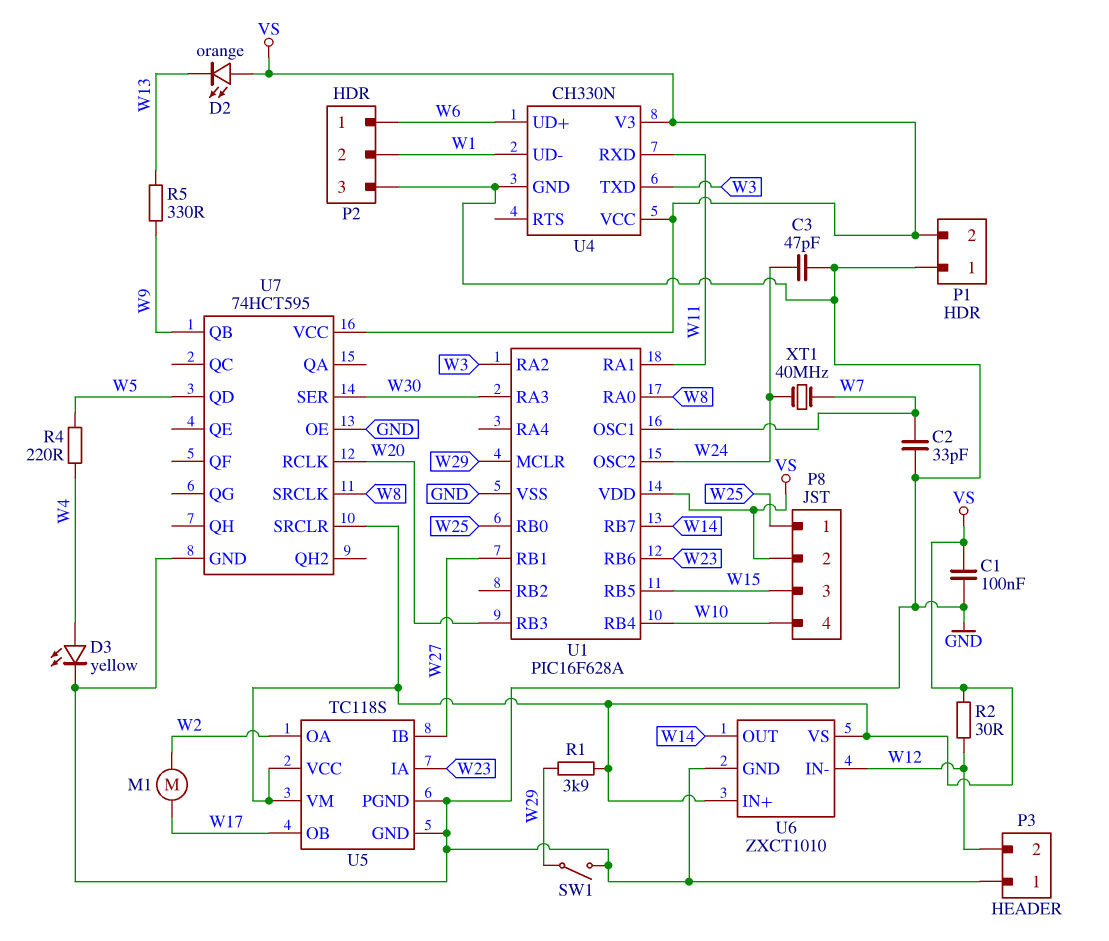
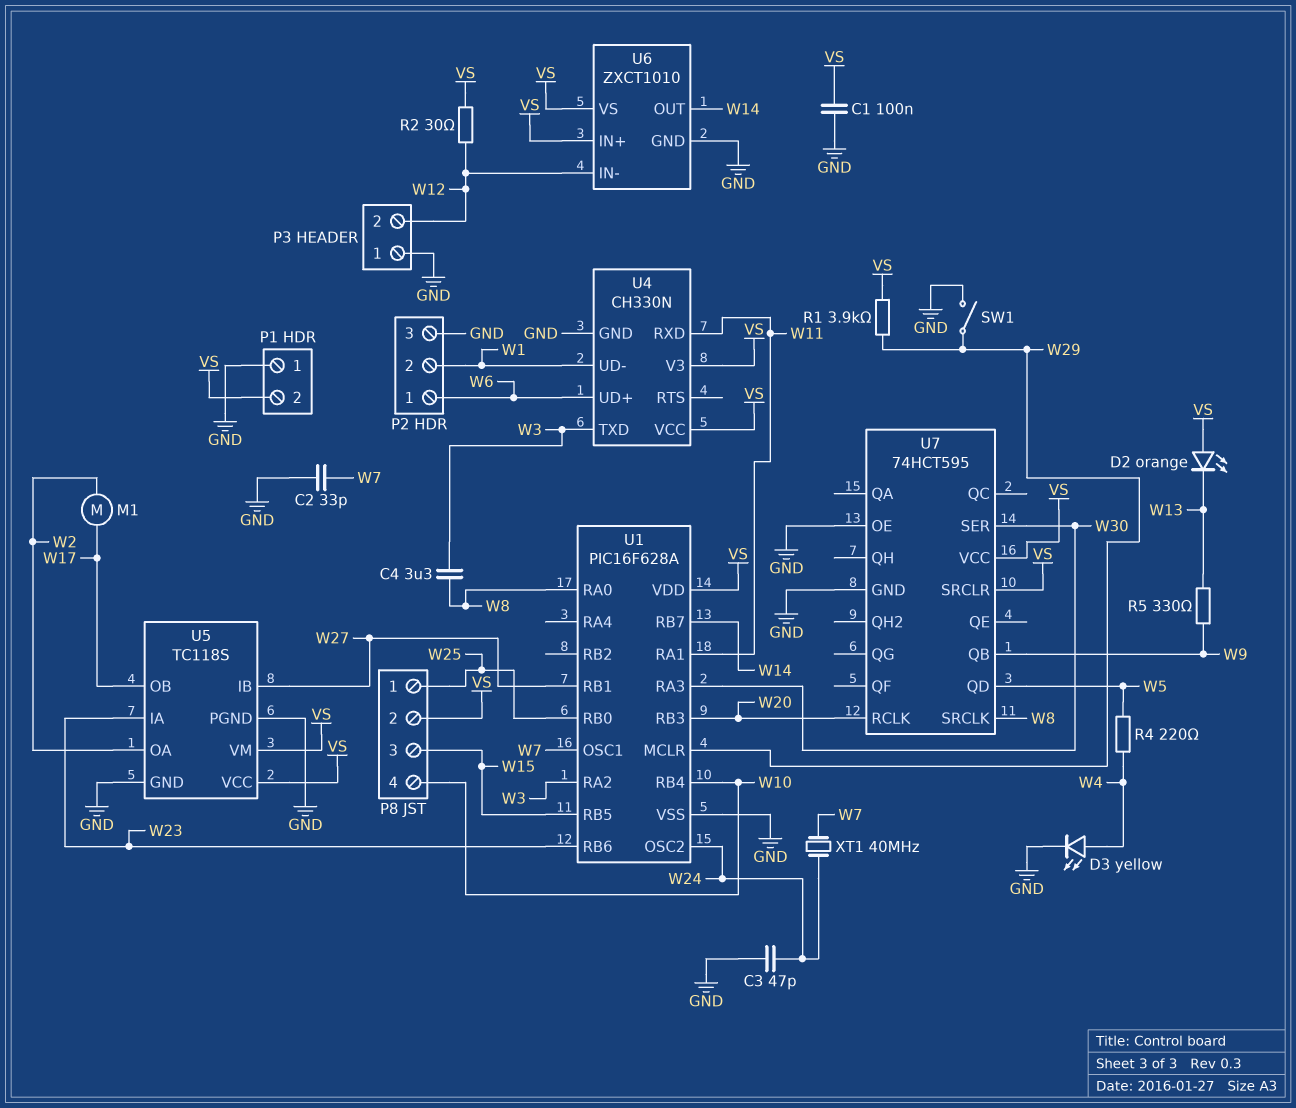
C4: none -> 3.3uF (W3, W8)

